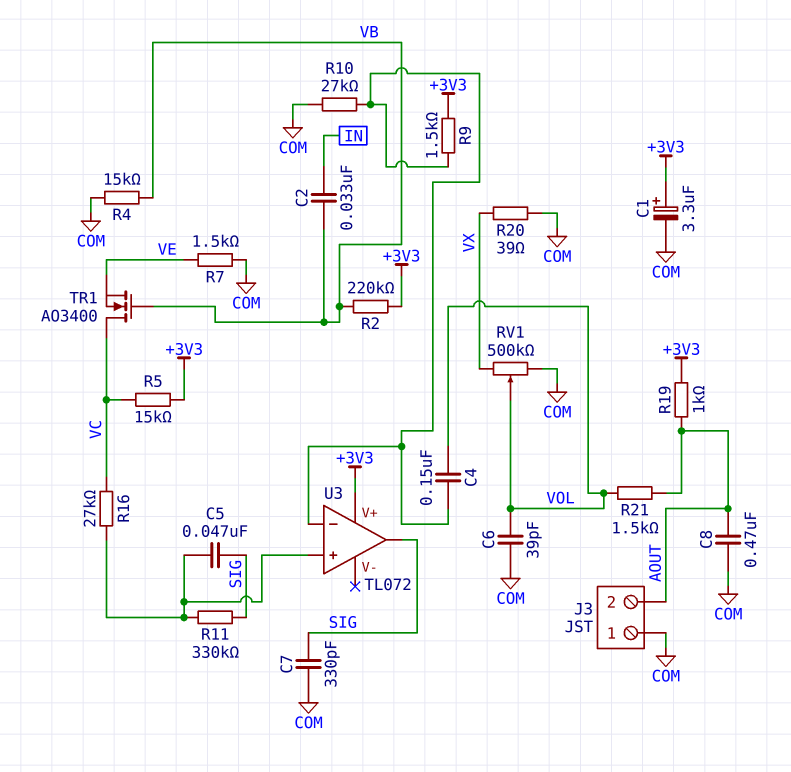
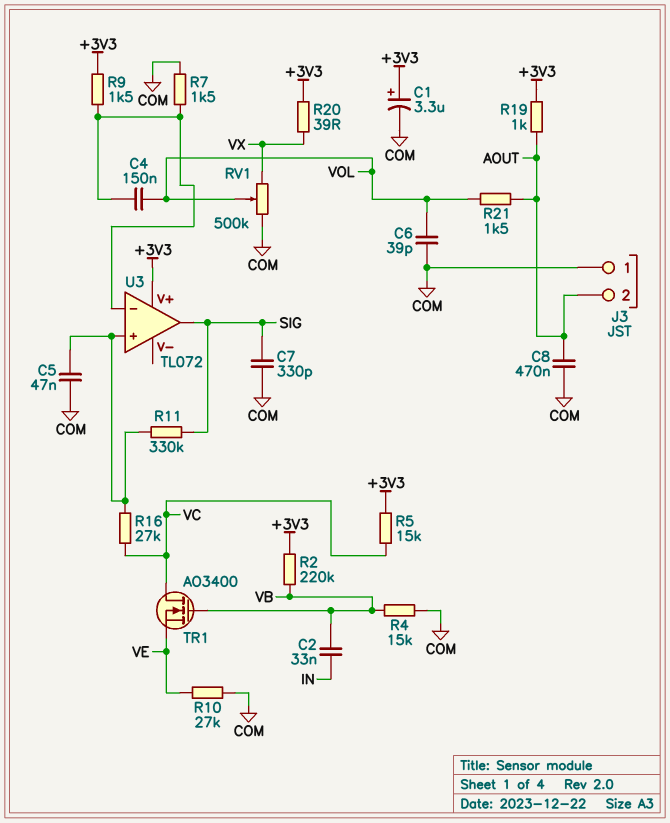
C5: 47nF (SIG, U3/in+) -> 47nF (COM, U3/in+)
R7: 1.5k (COM, VE) -> 1.5k (COM, U3/in-)
R10: 27k (COM, U3/in-) -> 27k (COM, VE)
R20: 39 (COM, VX) -> 39 (+3V3, VX)

